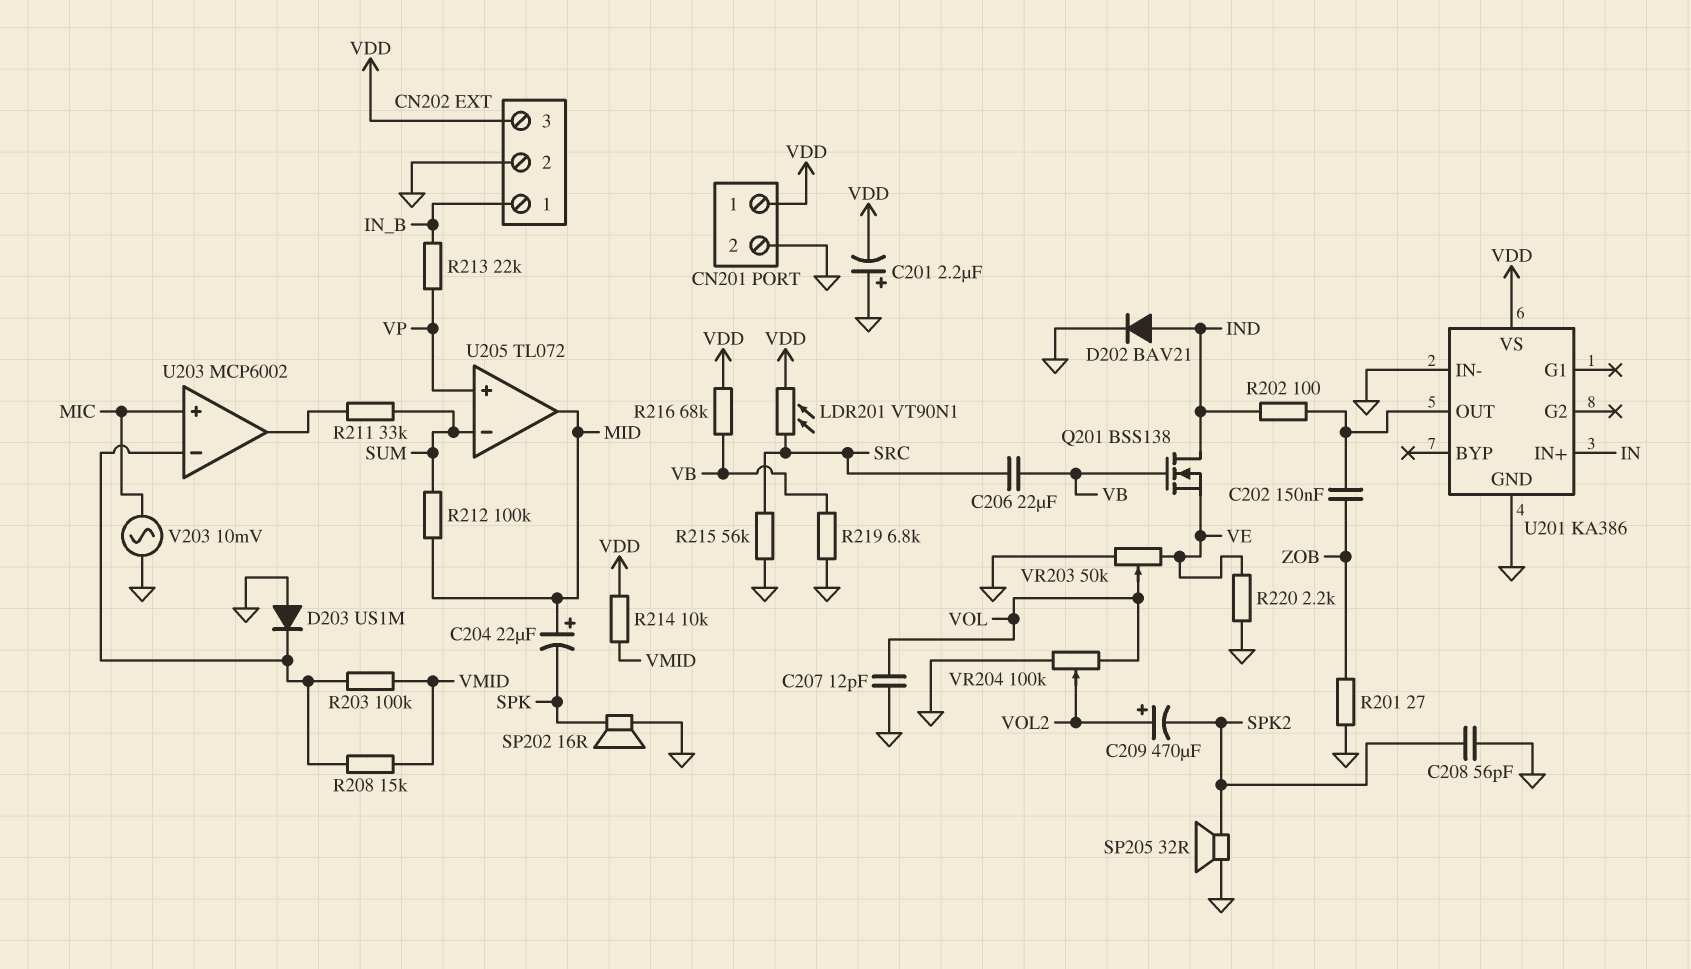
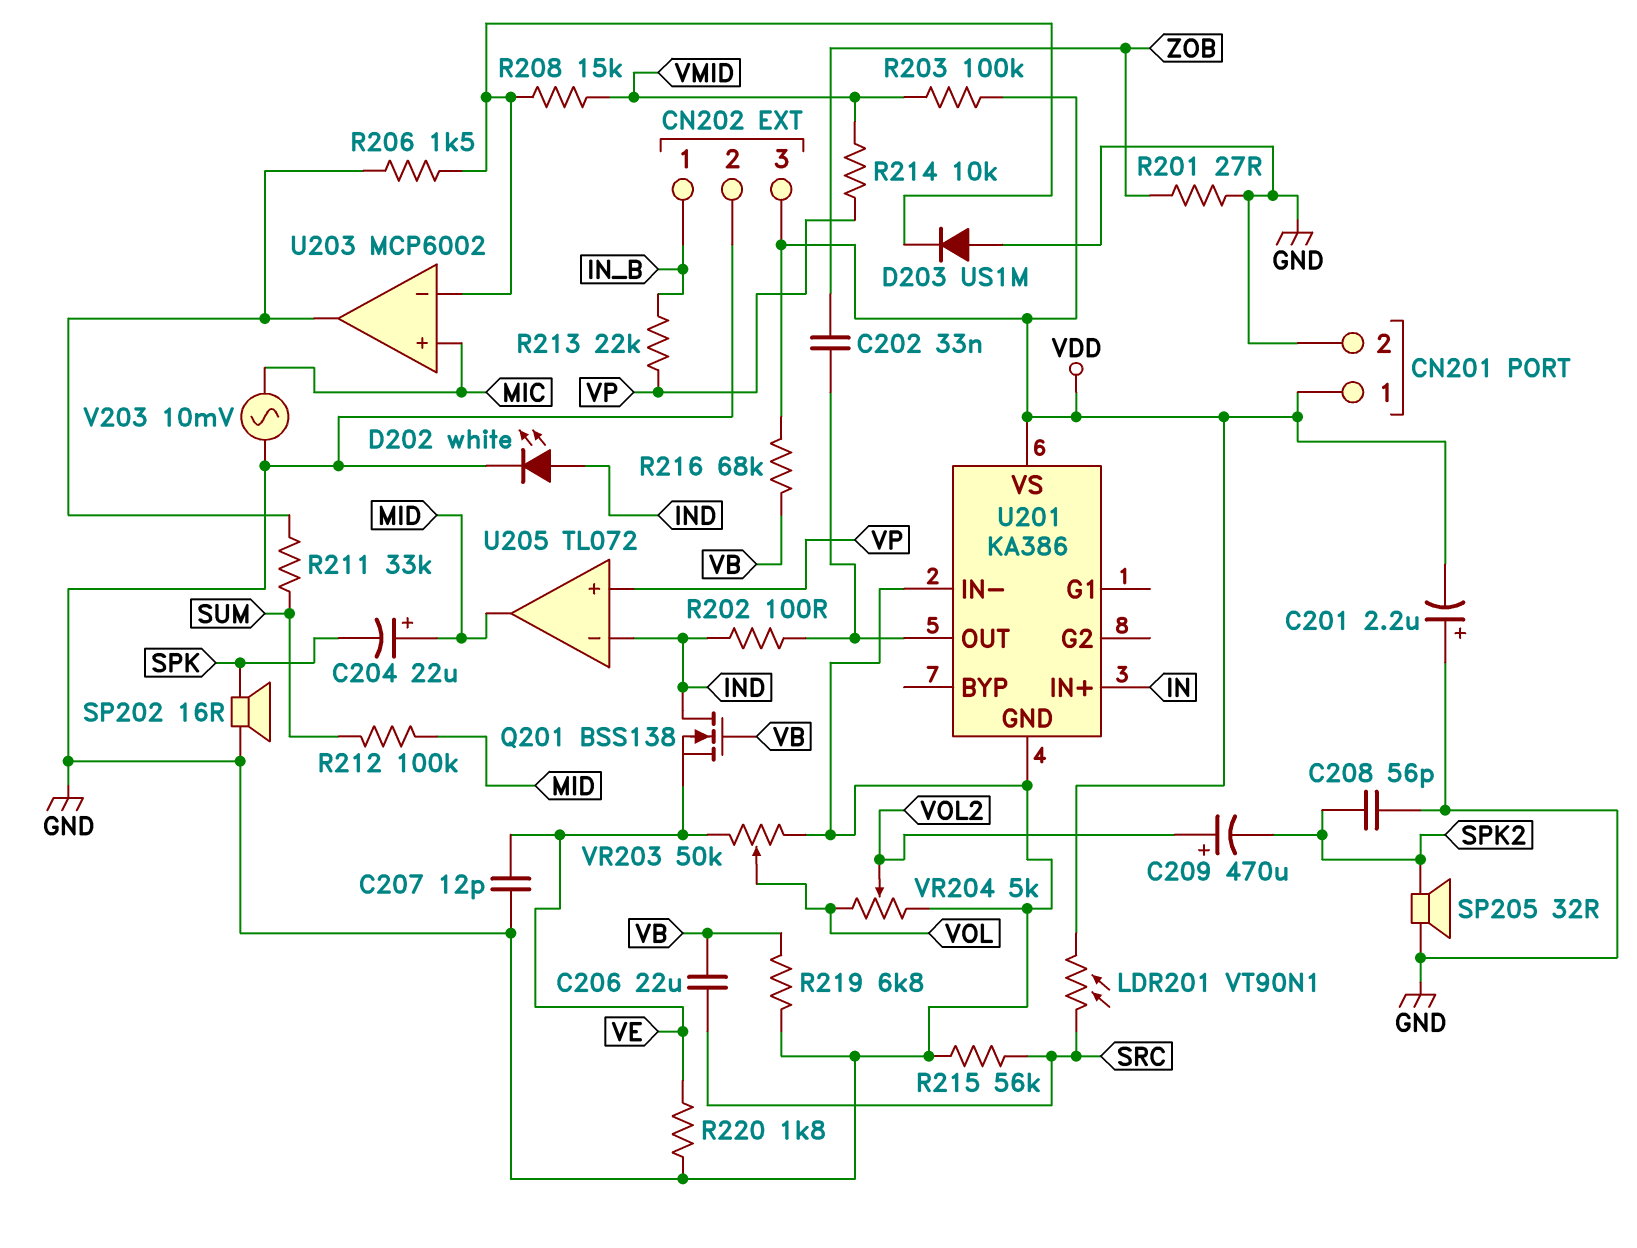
C202: 150nF (U201/OUT, ZOB) -> 33nF (U201/OUT, ZOB)
C207: 12pF (GND, VOL) -> 12pF (GND, VE)
D202: diode BAV21 (A IND, K GND) -> LED white (A IND, K GND)
R203: 100k (U203/in-, VMID) -> 100k (VDD, VMID)
R206: none -> 1.5k (U203/in-, U203/out)
R214: 10k (VDD, VMID) -> 10k (VMID, VP)
R220: 2.2k (GND, VE) -> 1.8k (GND, VE)
U205 pin in-: SUM -> IND
VR204: 100k (GND, VOL, wiper VOL2) -> 5k (GND, VOL, wiper VOL2)

